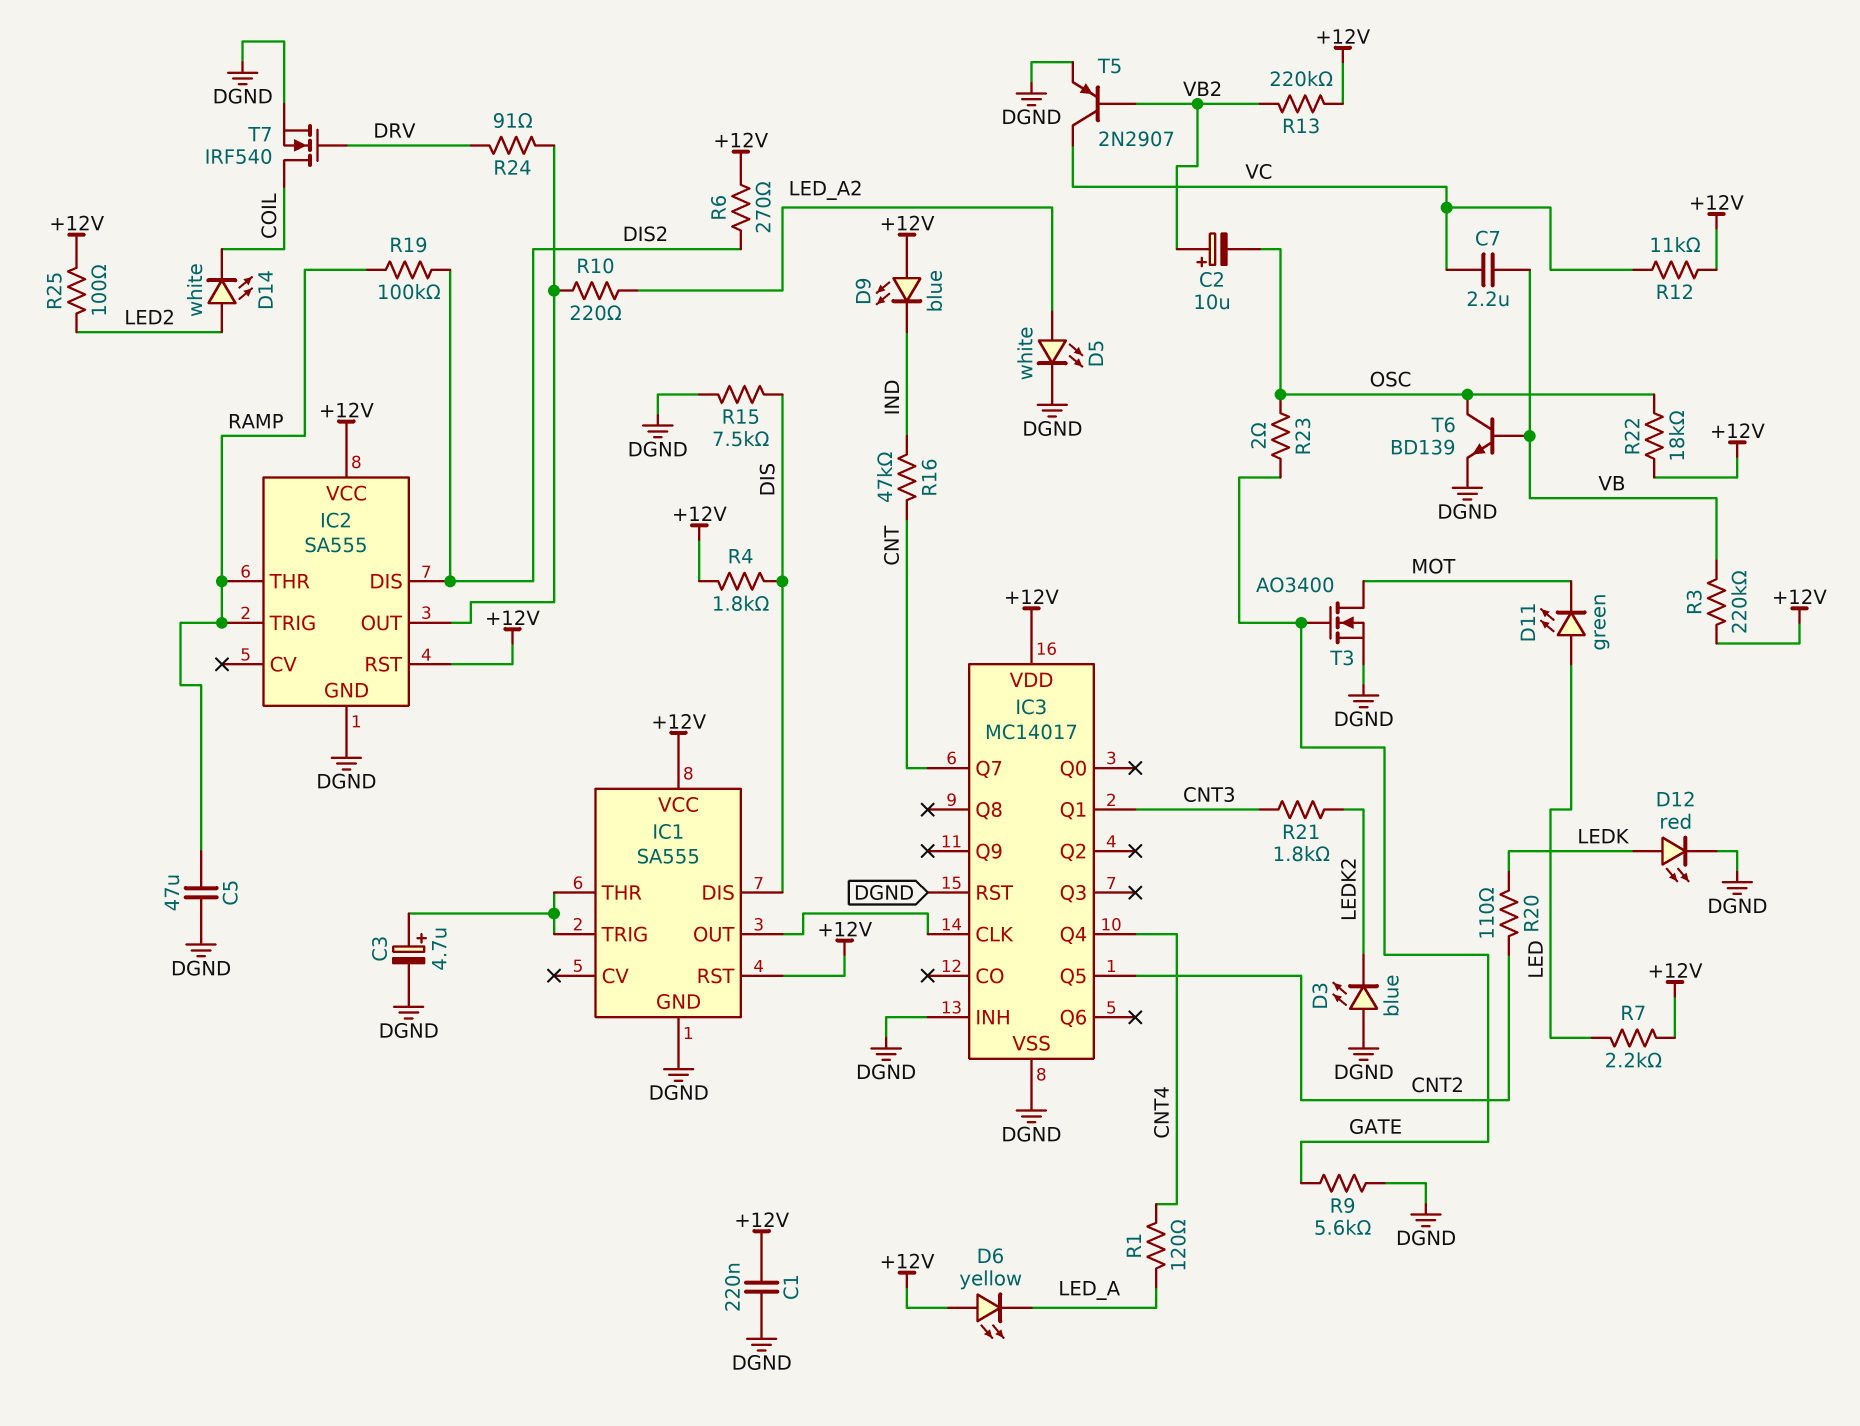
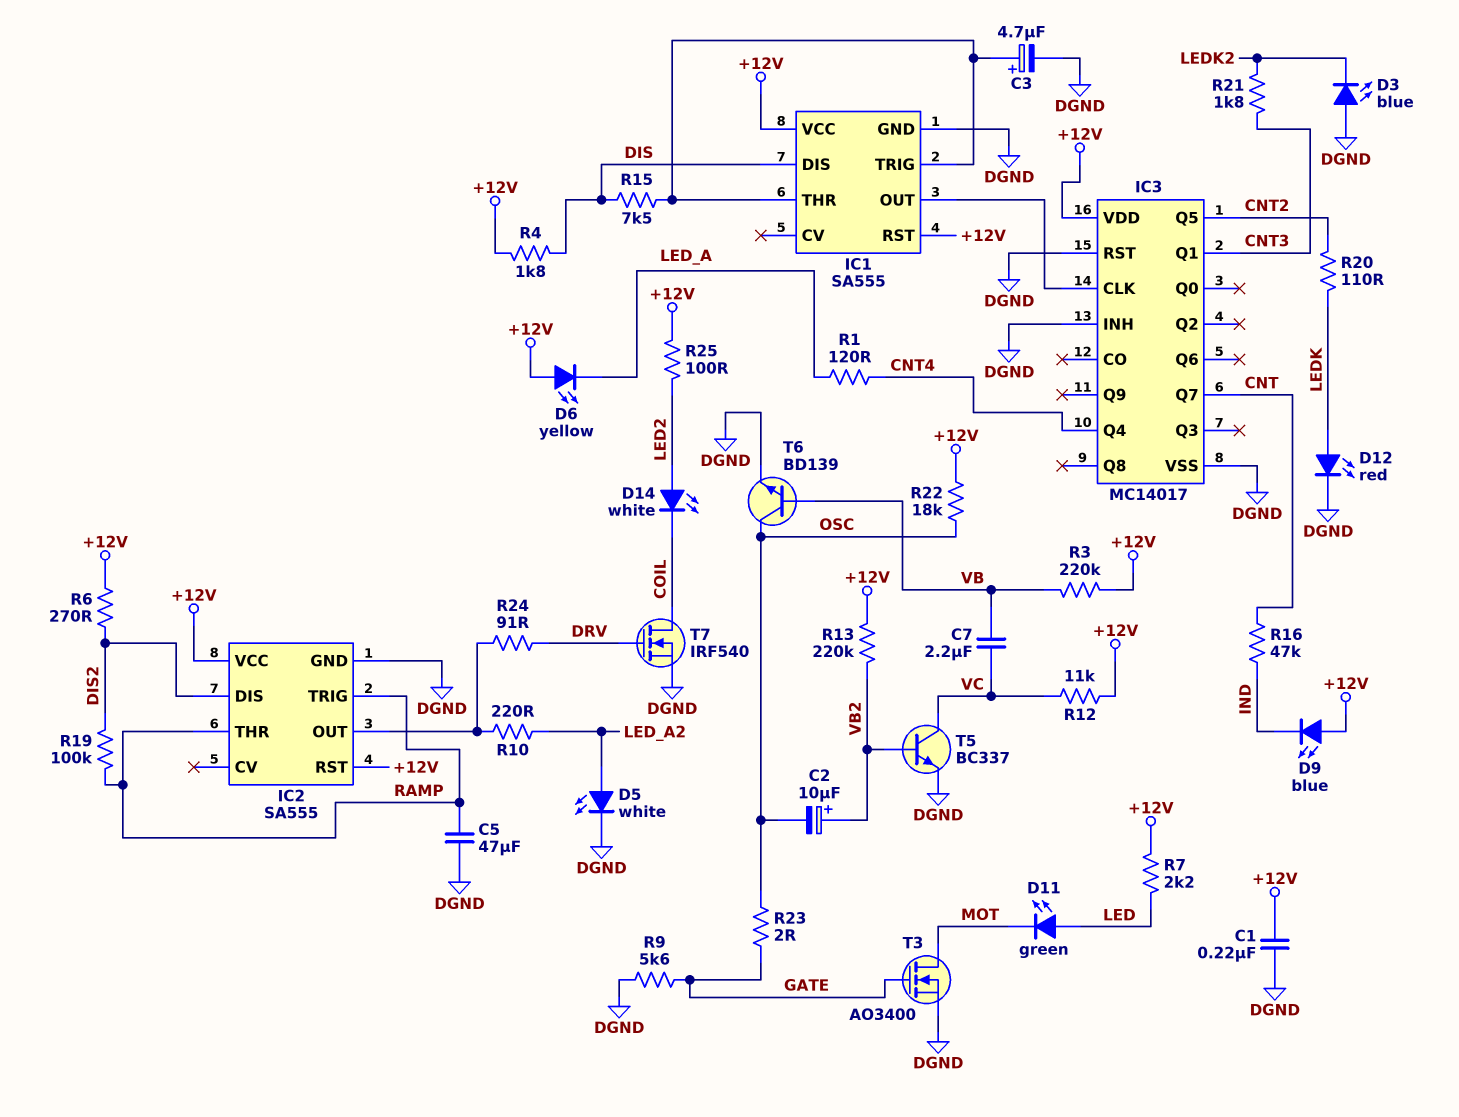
R15: 7.5k (DGND, DIS) -> 7.5k (DIS, IC1/THR)
T5: PNP 2N2907 (B VB2, C VC, E DGND) -> NPN BC337 (B VB2, C VC, E DGND)

